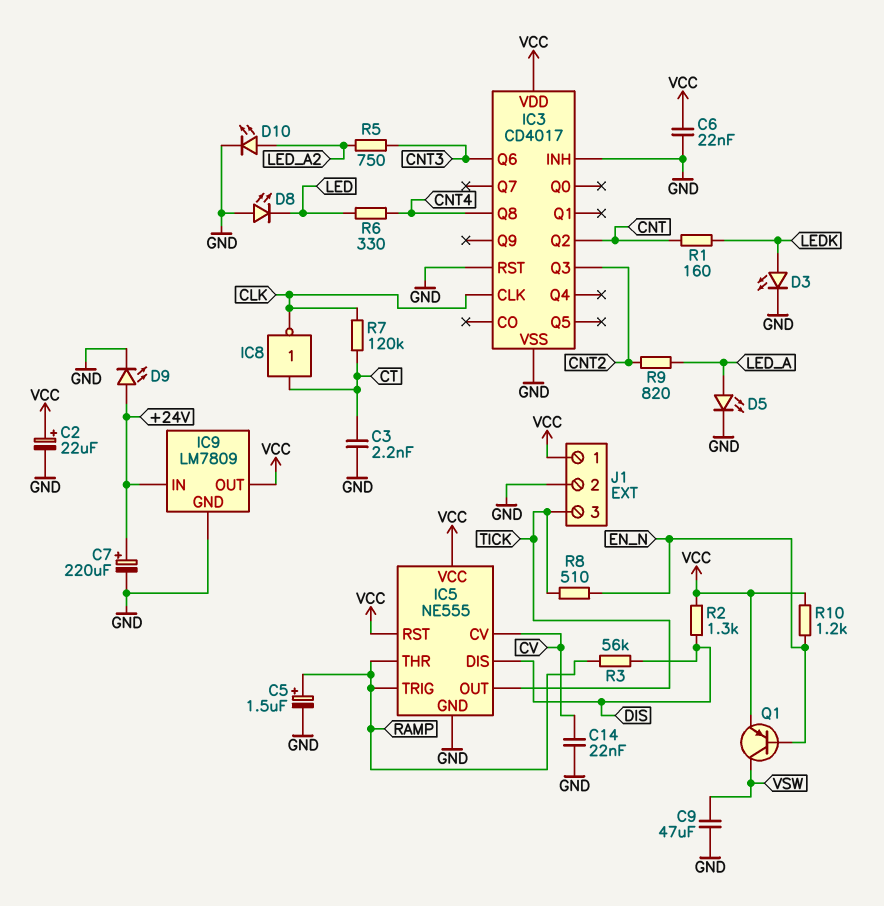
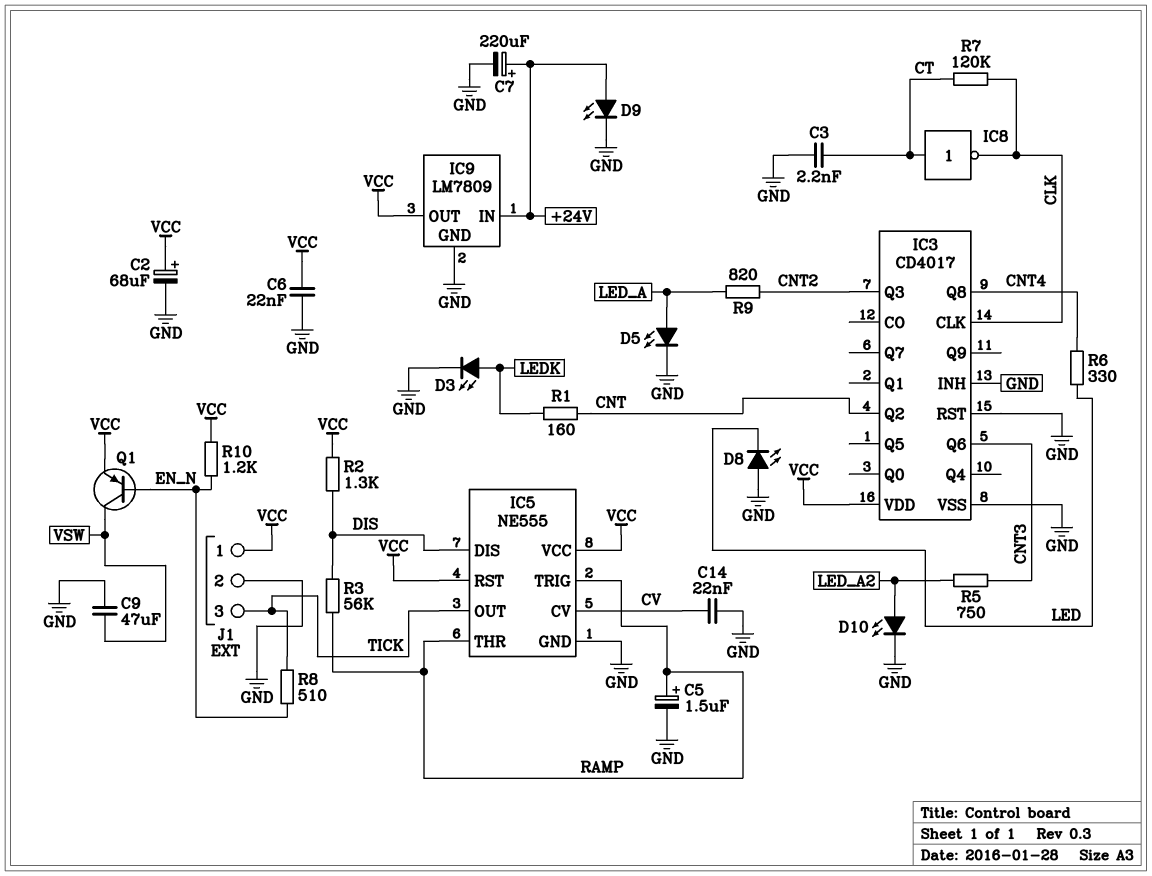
C2: 22uF (plus VCC, minus GND) -> 68uF (plus VCC, minus GND)

